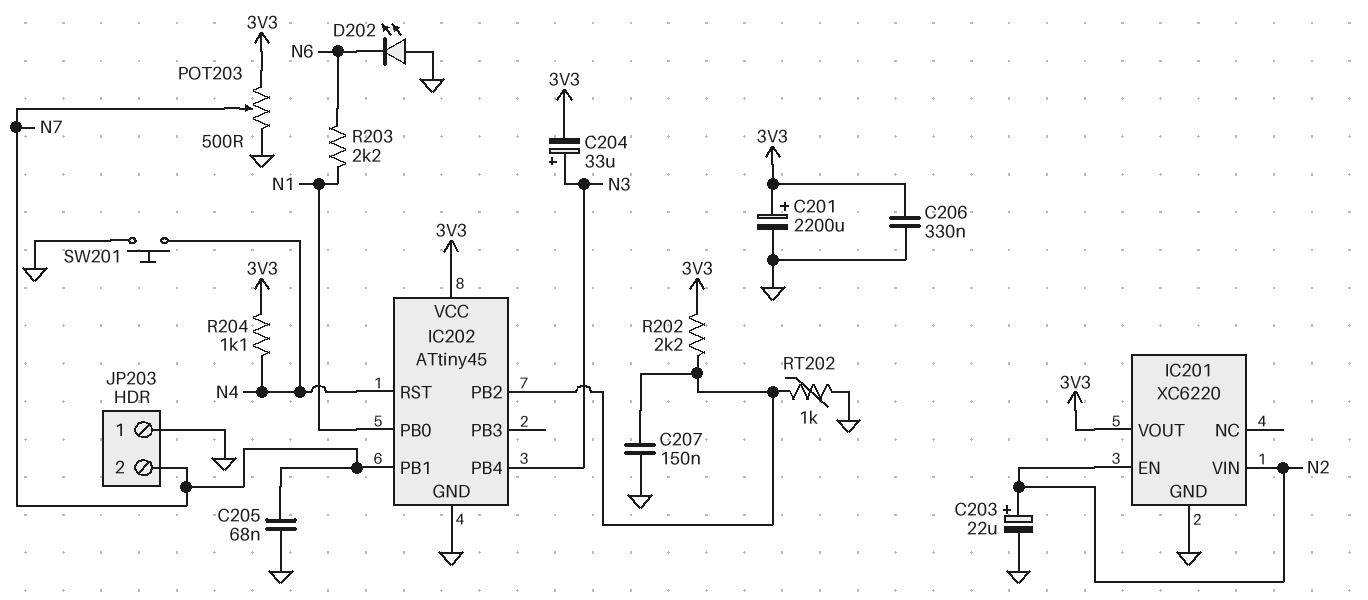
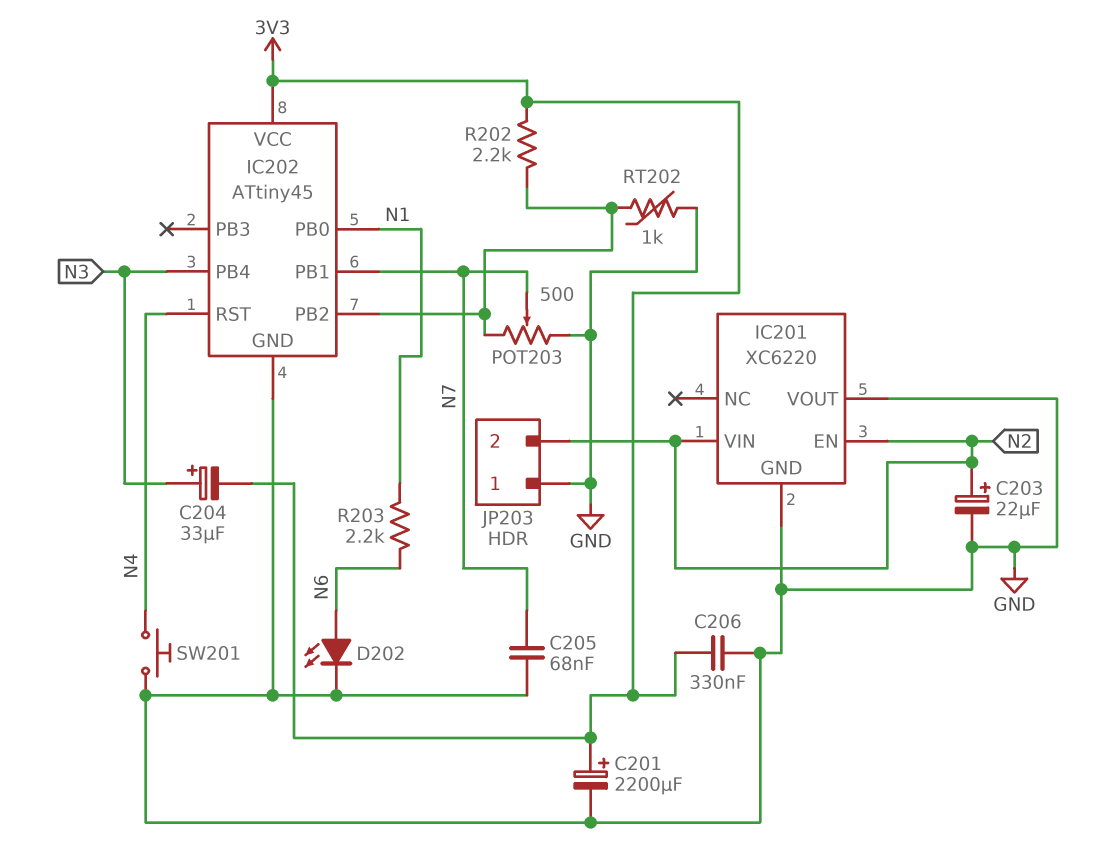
C207: 150nF (GND, IC202/PB2) -> none
D202: LED (A GND, K N6) -> LED (A N6, K GND)
IC201 pin VOUT: 3V3 -> GND
JP203 pin 2: N7 -> N2
POT203: 500 (3V3, GND, wiper N7) -> 500 (GND, IC202/PB2, wiper N7)
R204: 1.1k (3V3, N4) -> none

